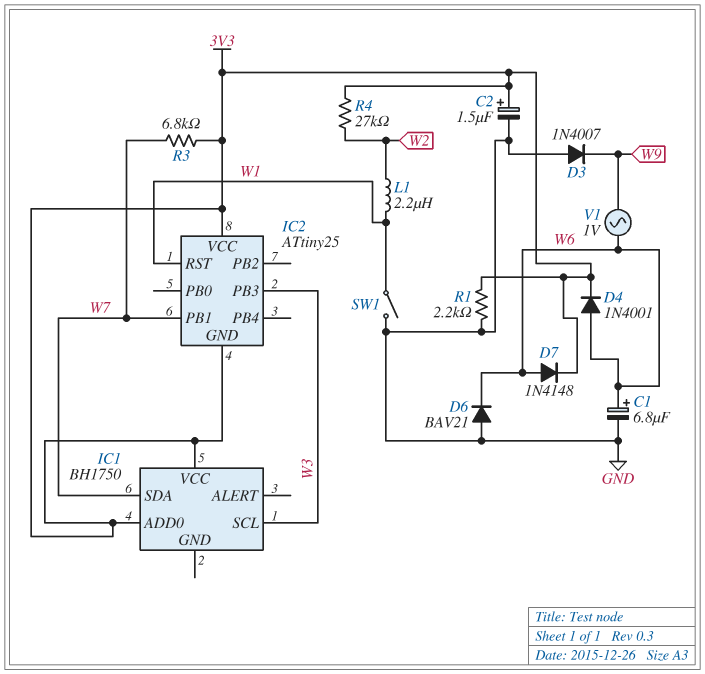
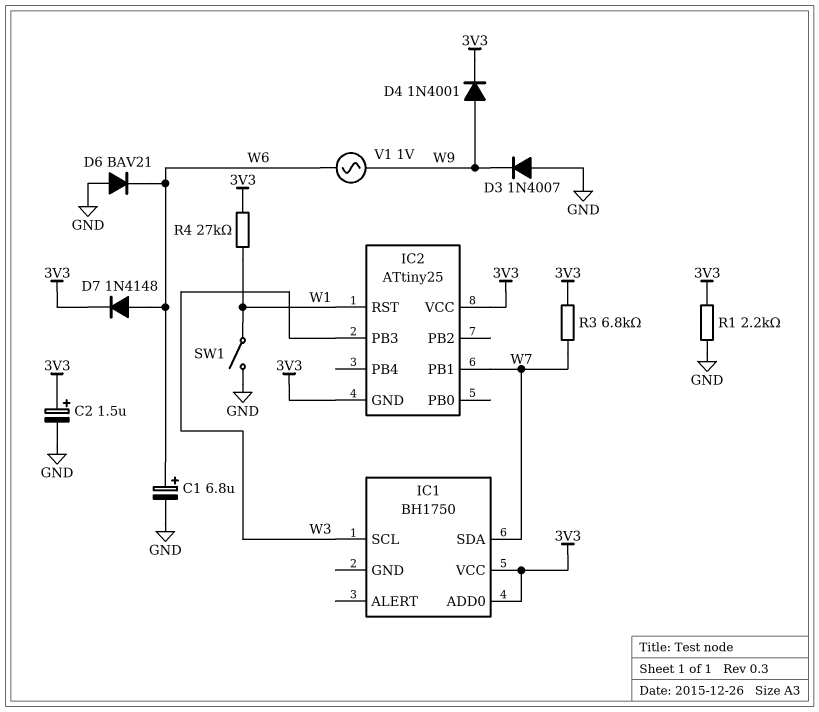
D4: diode 1N4001 (A W6, K 3V3) -> diode 1N4001 (A W9, K 3V3)
L1: 2.2uH (W1, W2) -> none
R4: 27k (3V3, W2) -> 27k (3V3, W1)

